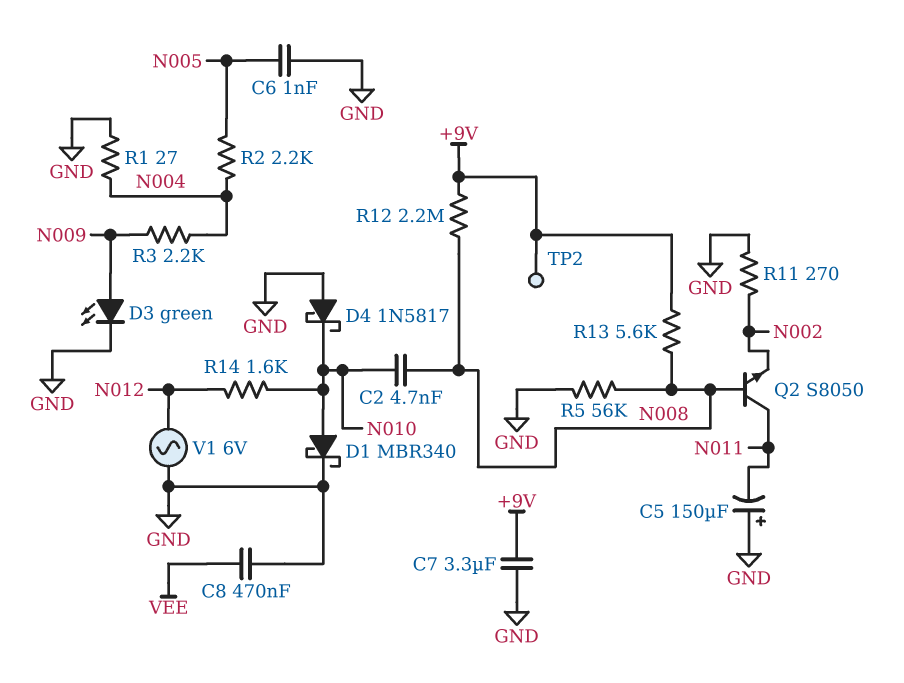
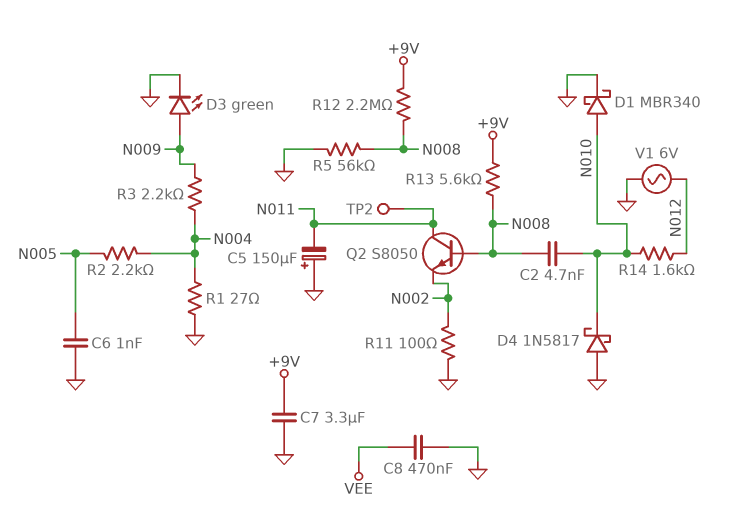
R11: 270 (GND, N002) -> 100 (GND, N002)
TP2: test point (+9V) -> test point (N011)

